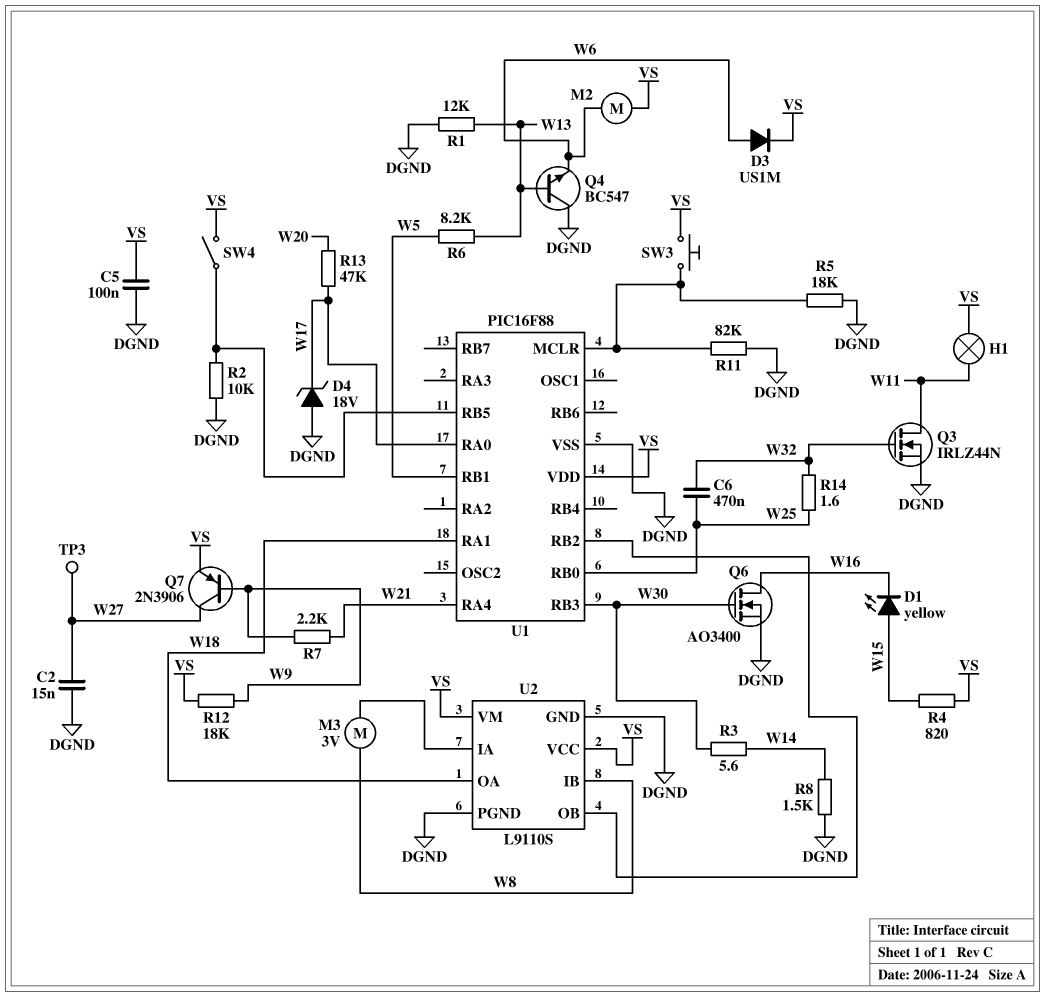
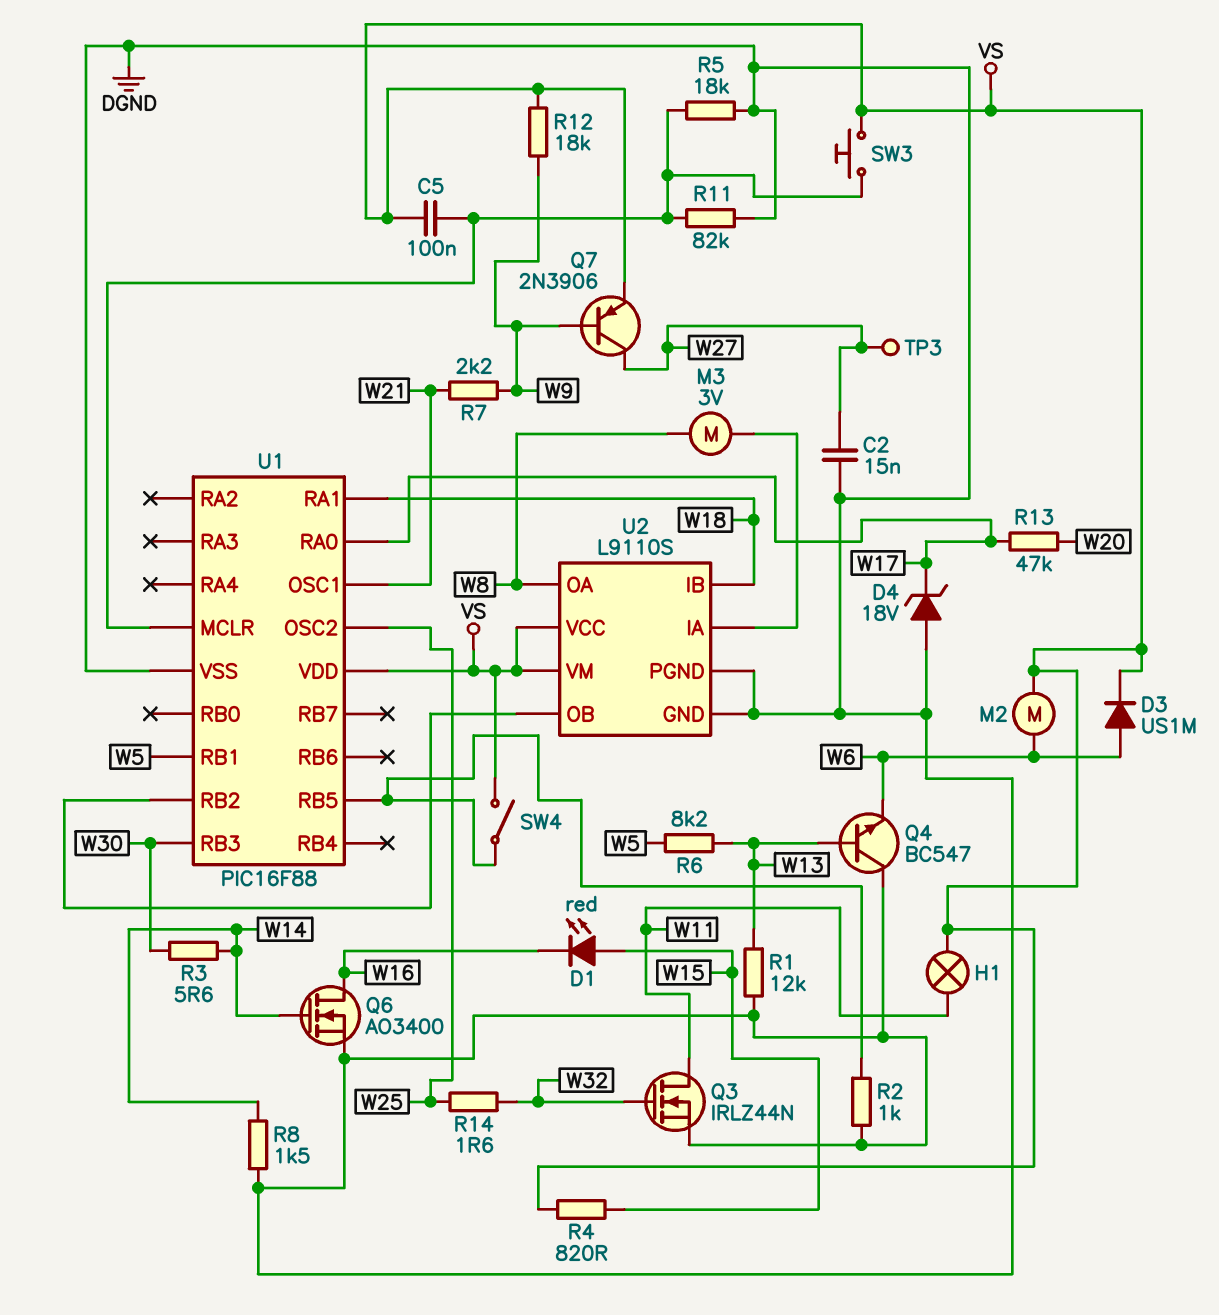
C5: 100nF (DGND, VS) -> 100nF (U1/MCLR, VS)
C6: 470nF (W25, W32) -> none
D1: LED yellow (A W15, K W16) -> LED red (A W15, K W16)
Q6: NMOS AO3400 (G W30, D W16, S DGND) -> NMOS AO3400 (G W14, D W16, S DGND)
R2: 10k (DGND, U1/RB5) -> 1k (DGND, U1/RB5)
U1 pin OSC1: none -> W21
U1 pin OSC2: none -> W25
U1 pin RA4: W21 -> none
U1 pin RB0: W25 -> none
U2 pin IB: W8 -> W18
U2 pin OA: W18 -> W8

